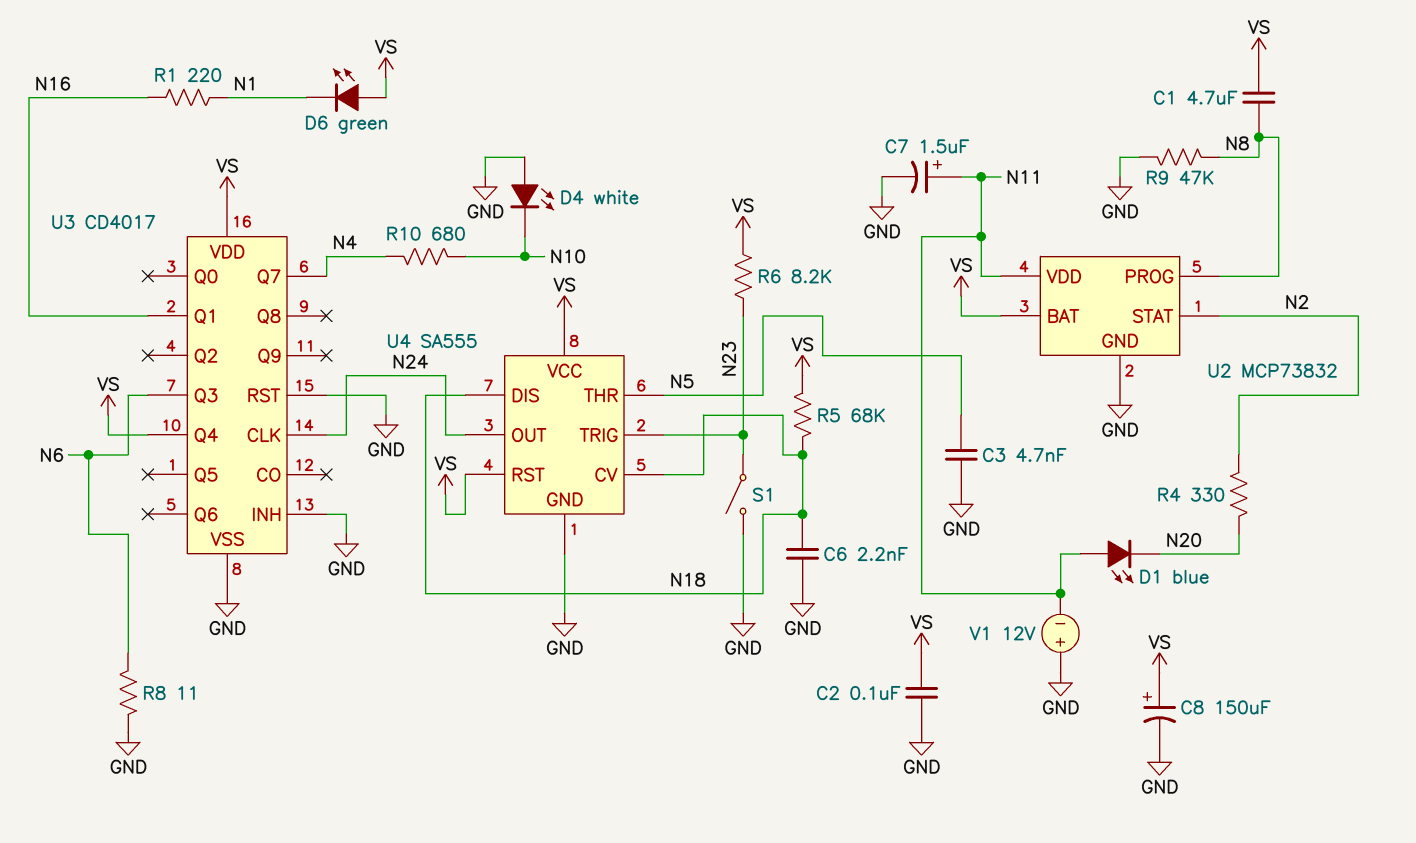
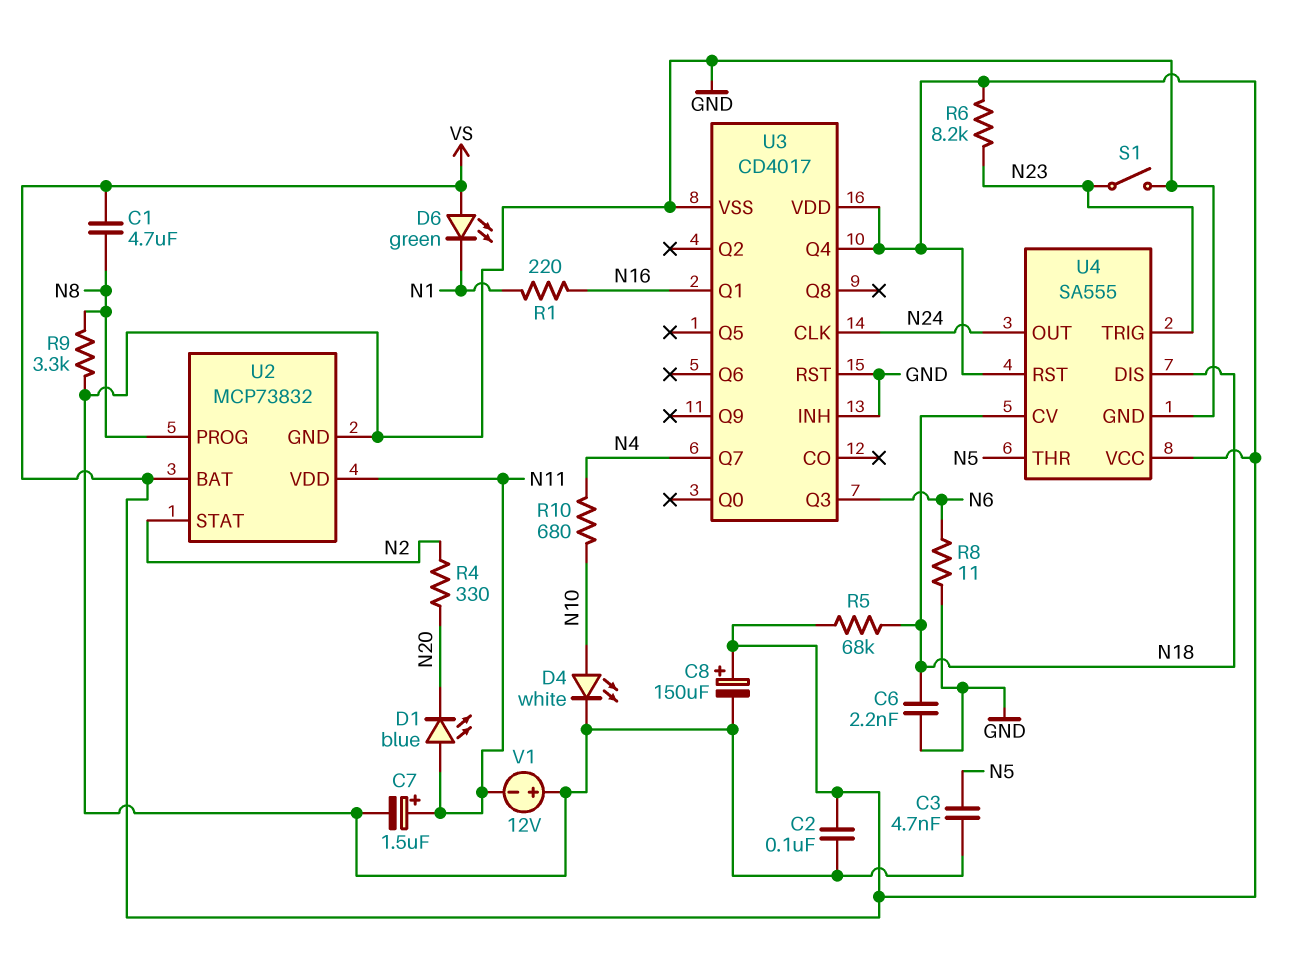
D4: LED white (A GND, K N10) -> LED white (A N10, K GND)
R9: 47k (GND, N8) -> 3.3k (GND, N8)

